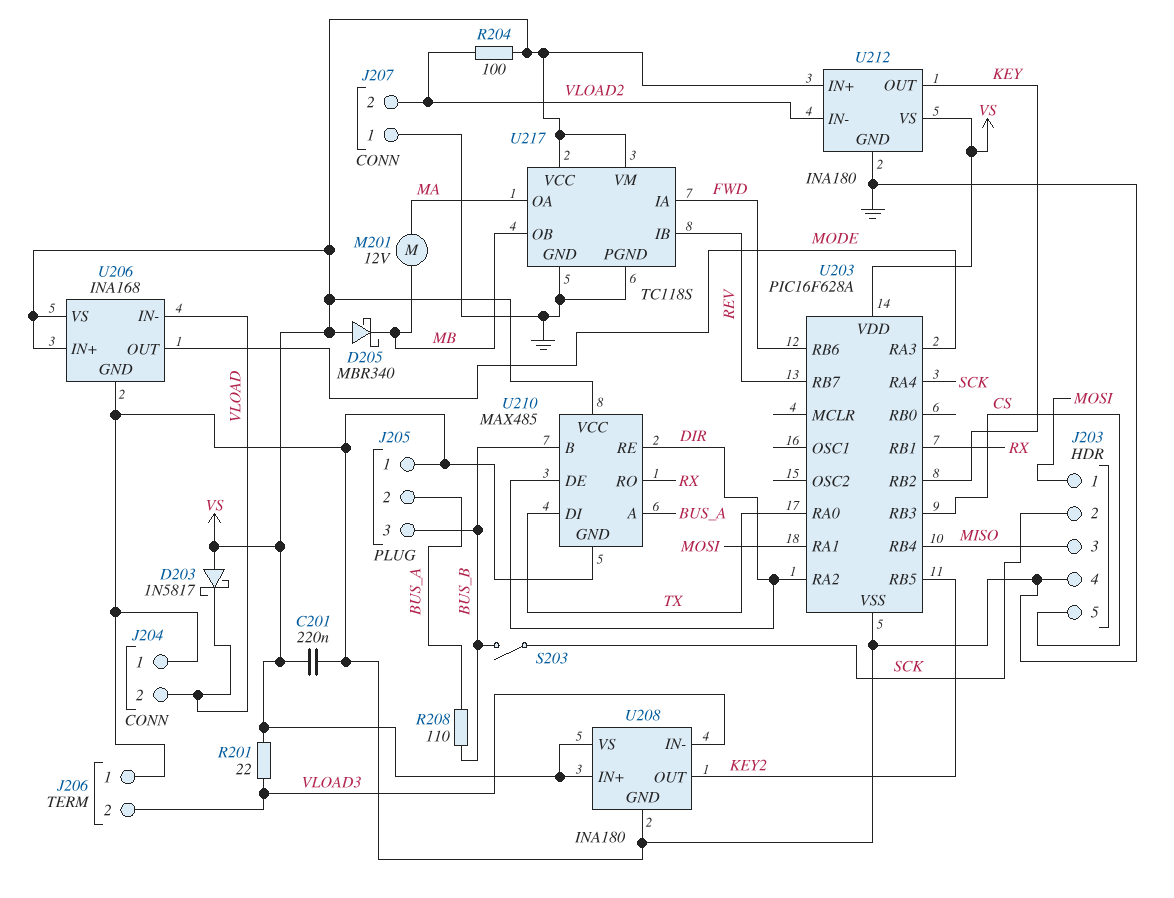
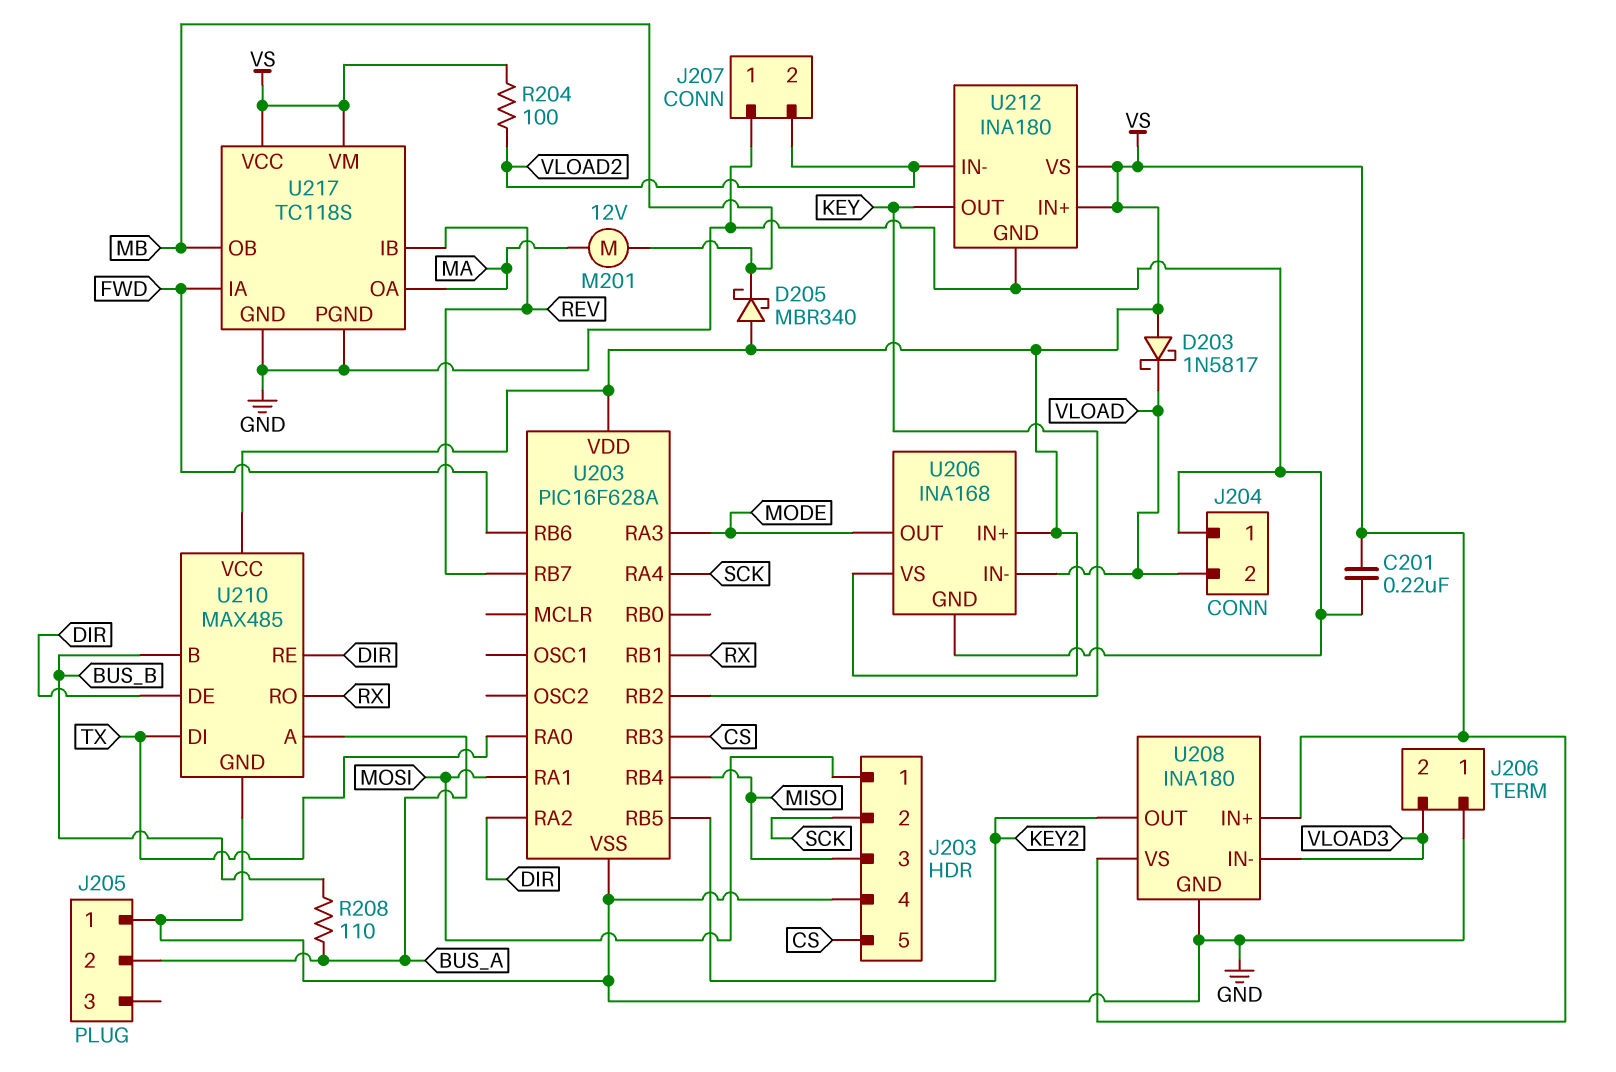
J205 pin 3: BUS_B -> none
R201: 22 (VLOAD3, VS) -> none
S203: switch (BUS_B, SCK) -> none

